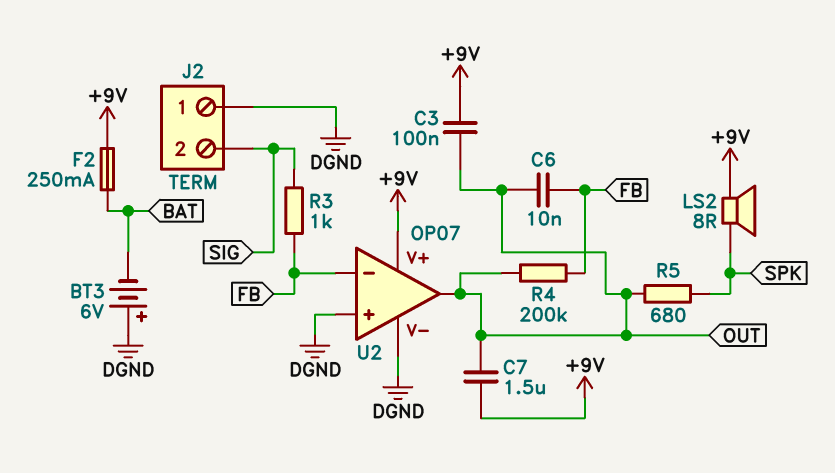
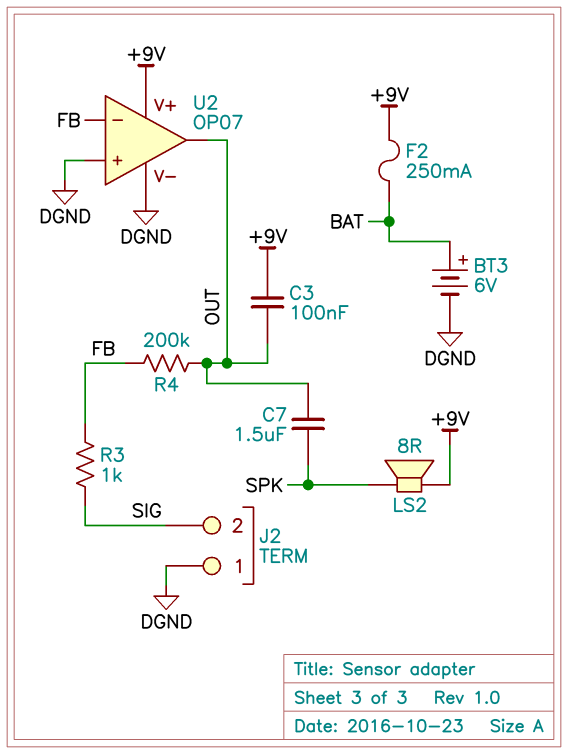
BT3: 6V (plus DGND, minus BAT) -> 6V (plus BAT, minus DGND)
C6: 10nF (FB, OUT) -> none
C7: 1.5uF (+9V, OUT) -> 1.5uF (OUT, SPK)
R5: 680 (OUT, SPK) -> none

